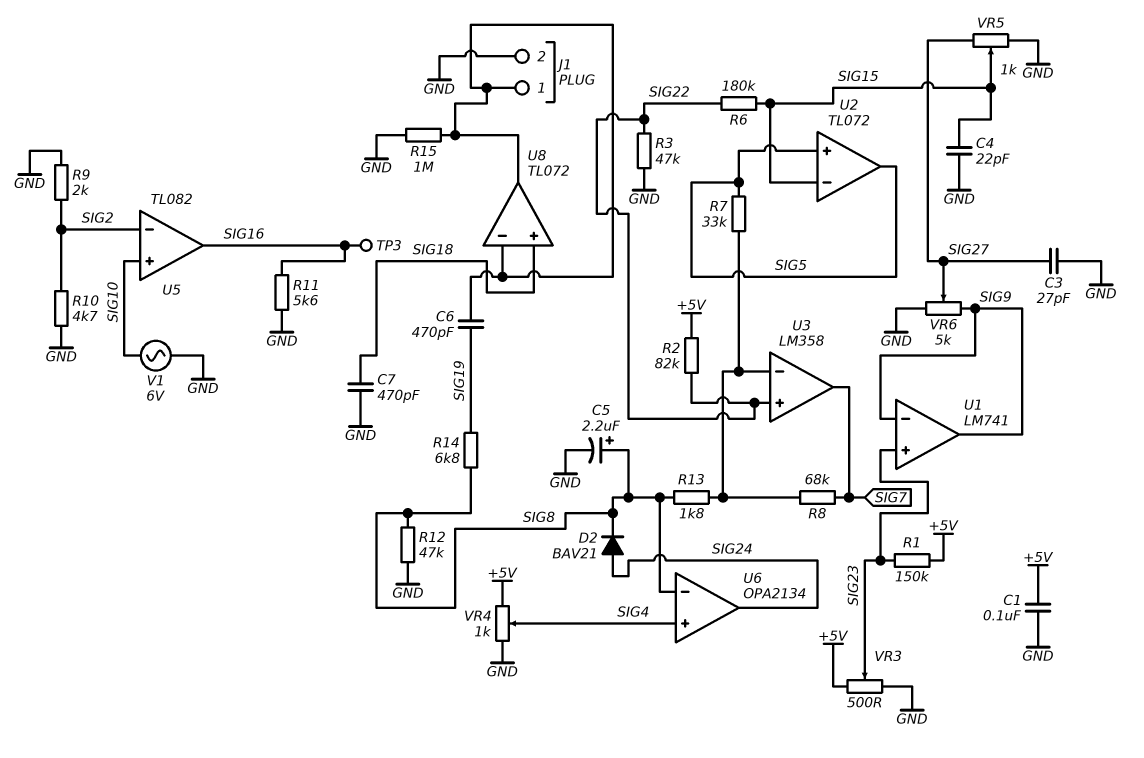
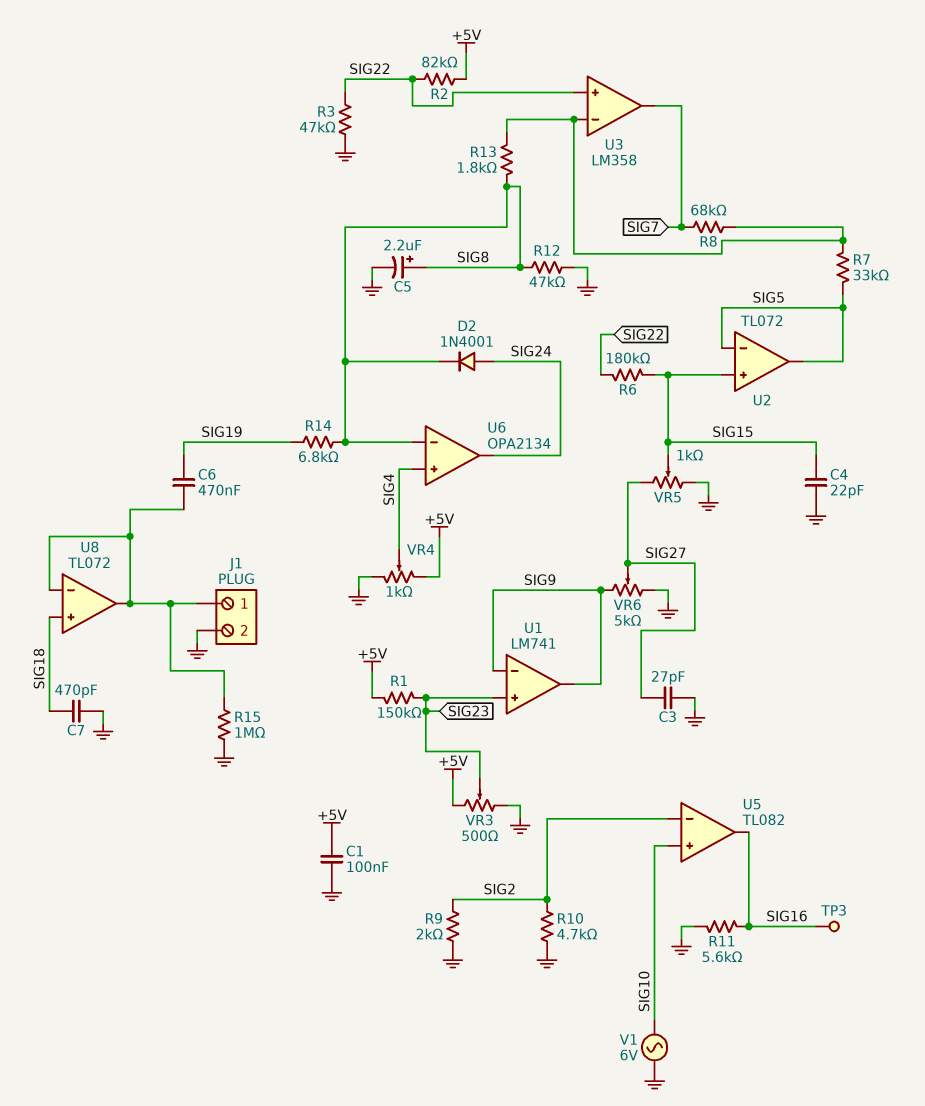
C6: 470pF (J1/1, SIG19) -> 470nF (J1/1, SIG19)
D2: diode BAV21 (A SIG24, K SIG8) -> diode 1N4001 (A SIG24, K SIG8)
U2 pin in+: SIG5 -> SIG15
U2 pin in-: SIG15 -> SIG5

